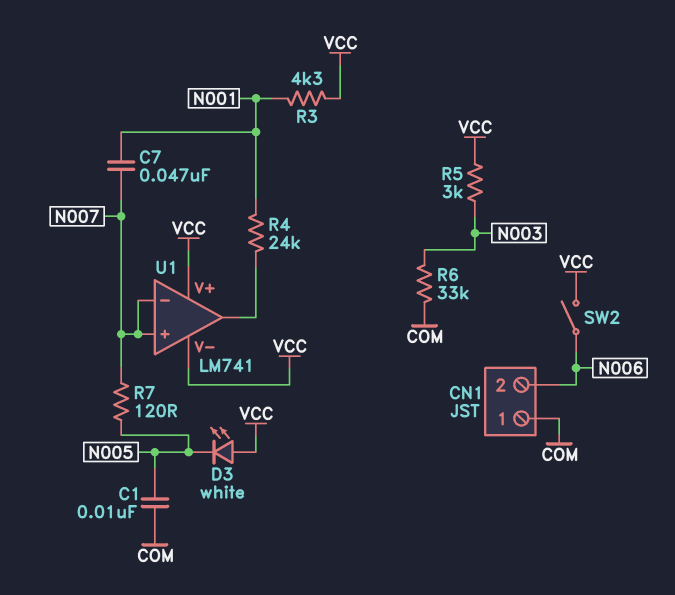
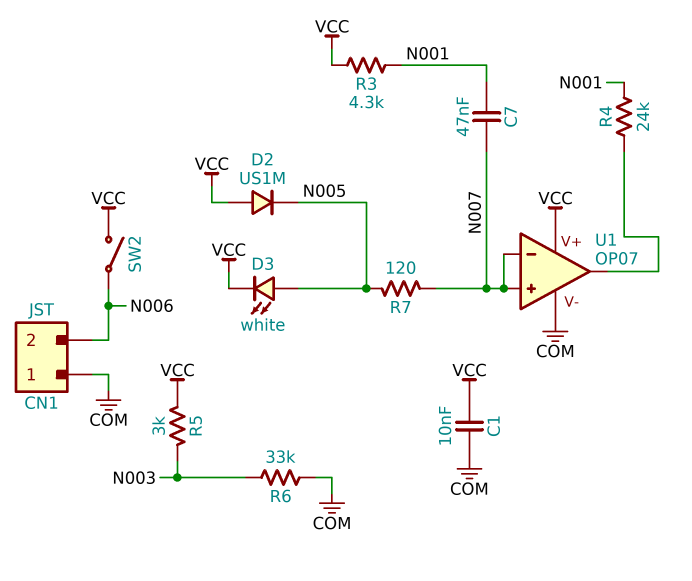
C1: 10nF (COM, N005) -> 10nF (COM, VCC)
D2: none -> diode US1M (A VCC, K N005)
D3: LED white (A VCC, K N005) -> LED white (A N005, K VCC)
U1: LM741 -> OP07
U1 pin V-: VCC -> COM

